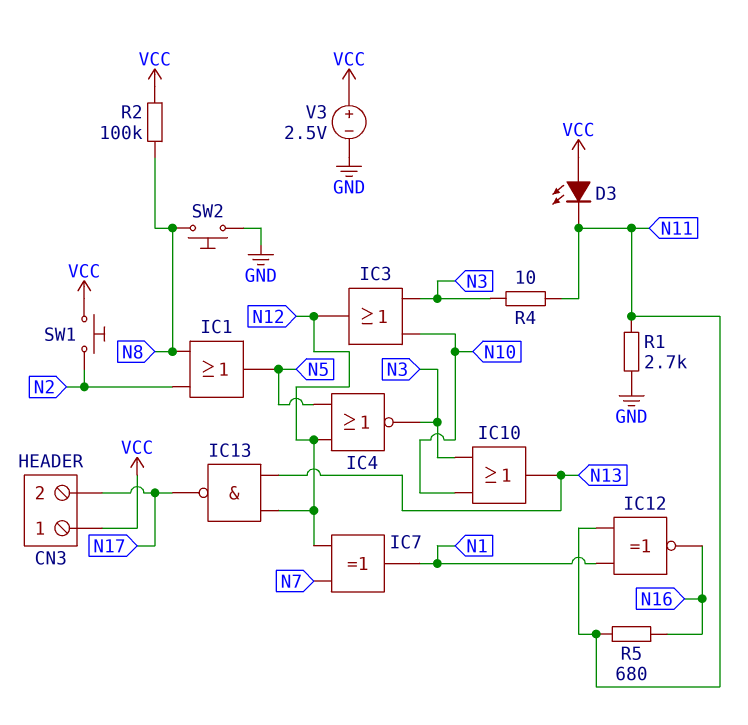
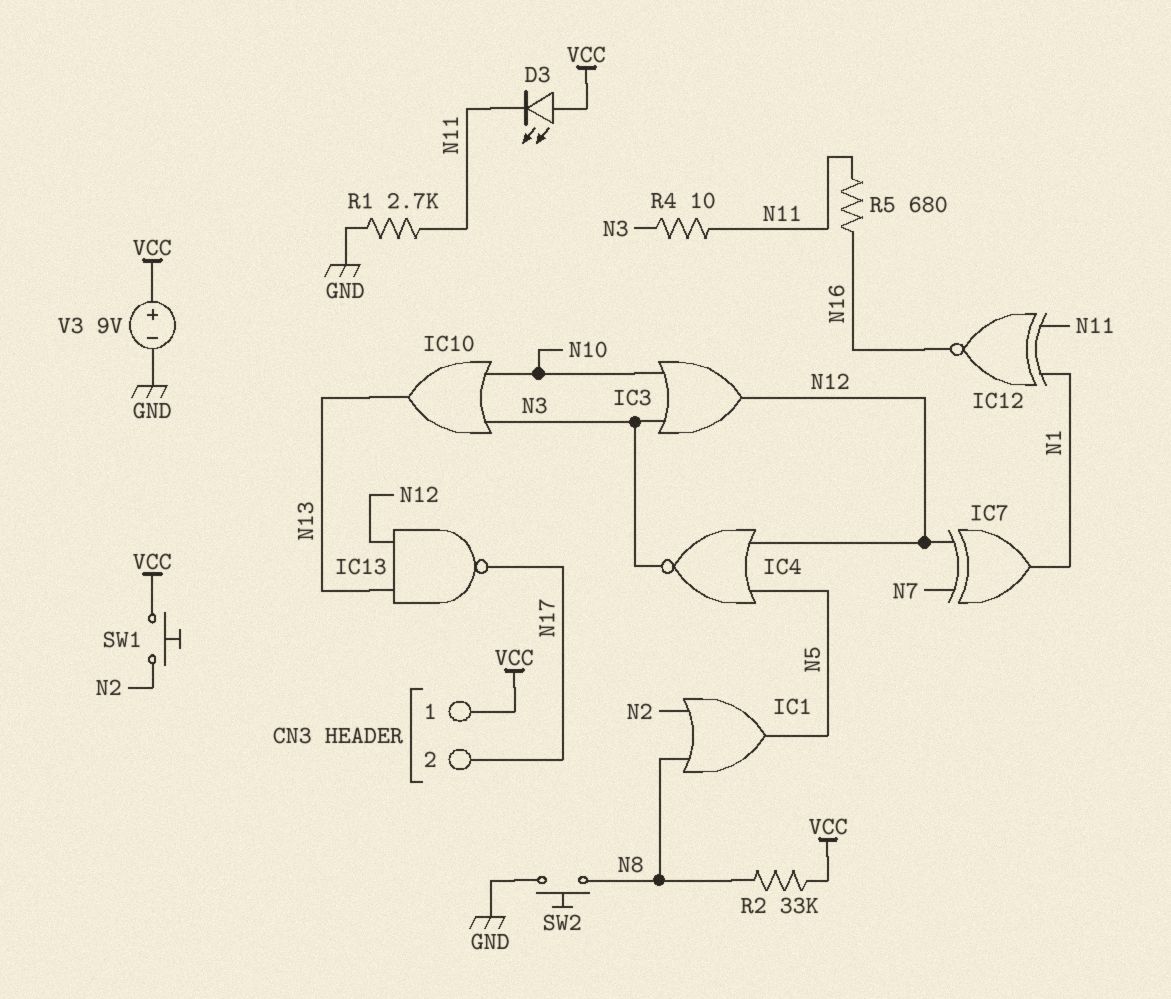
R2: 100k (N8, VCC) -> 33k (N8, VCC)
V3: 2.5V (plus VCC, minus GND) -> 9V (plus VCC, minus GND)

